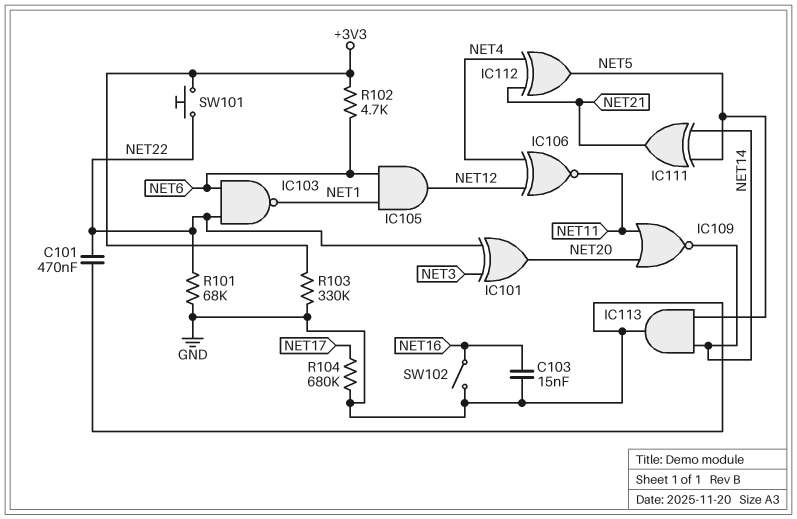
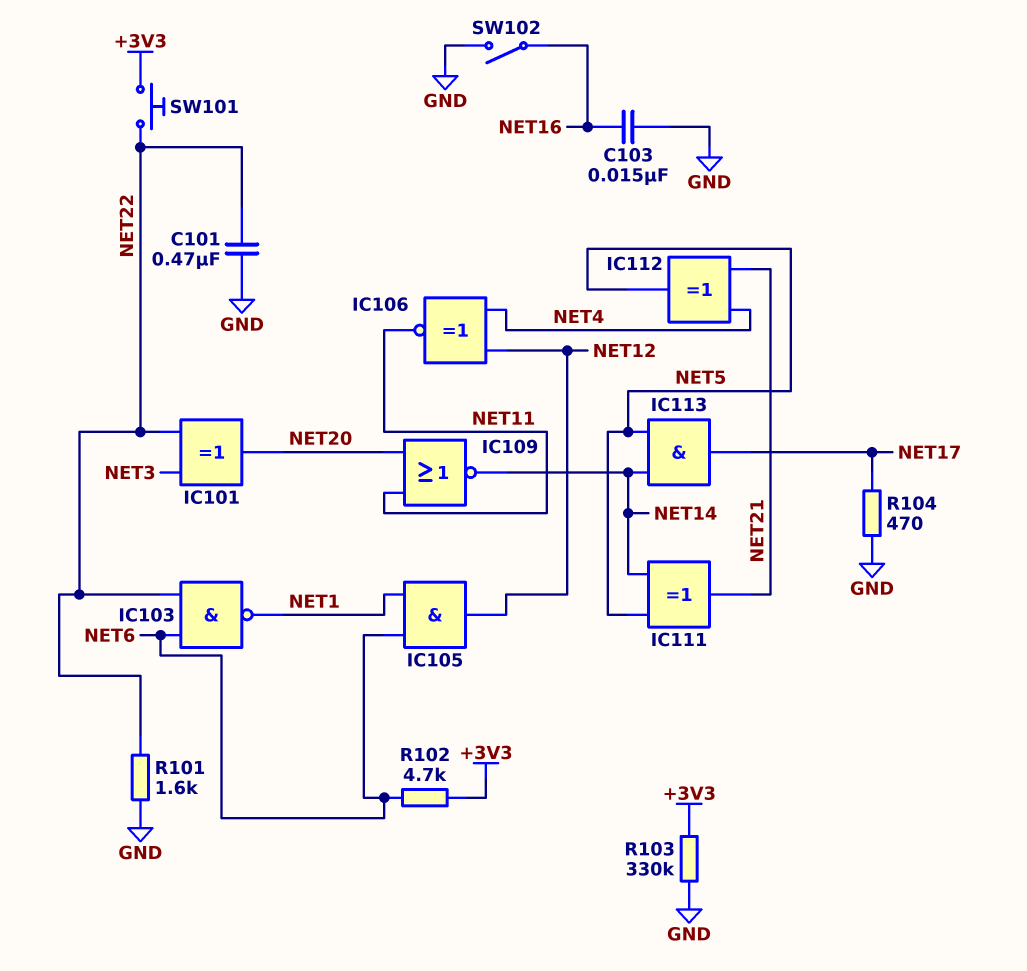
IC113: AND (in NET5, in NET14, out GND) -> AND (in NET5, in NET14, out NET17)
R101: 68k (GND, NET22) -> 1.6k (GND, NET22)
R104: 680k (GND, NET17) -> 470 (GND, NET17)

